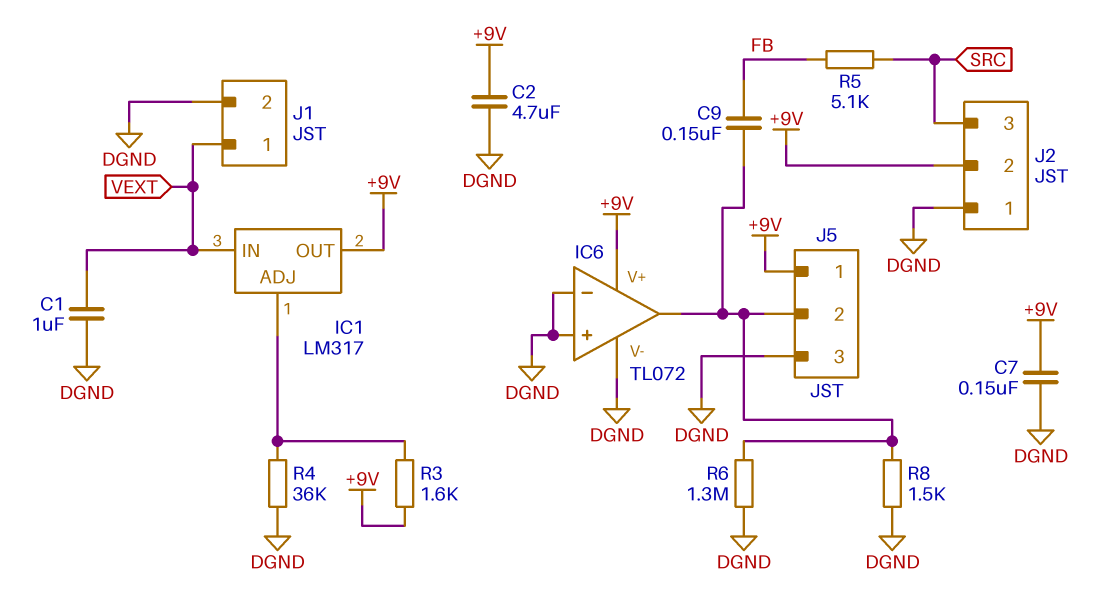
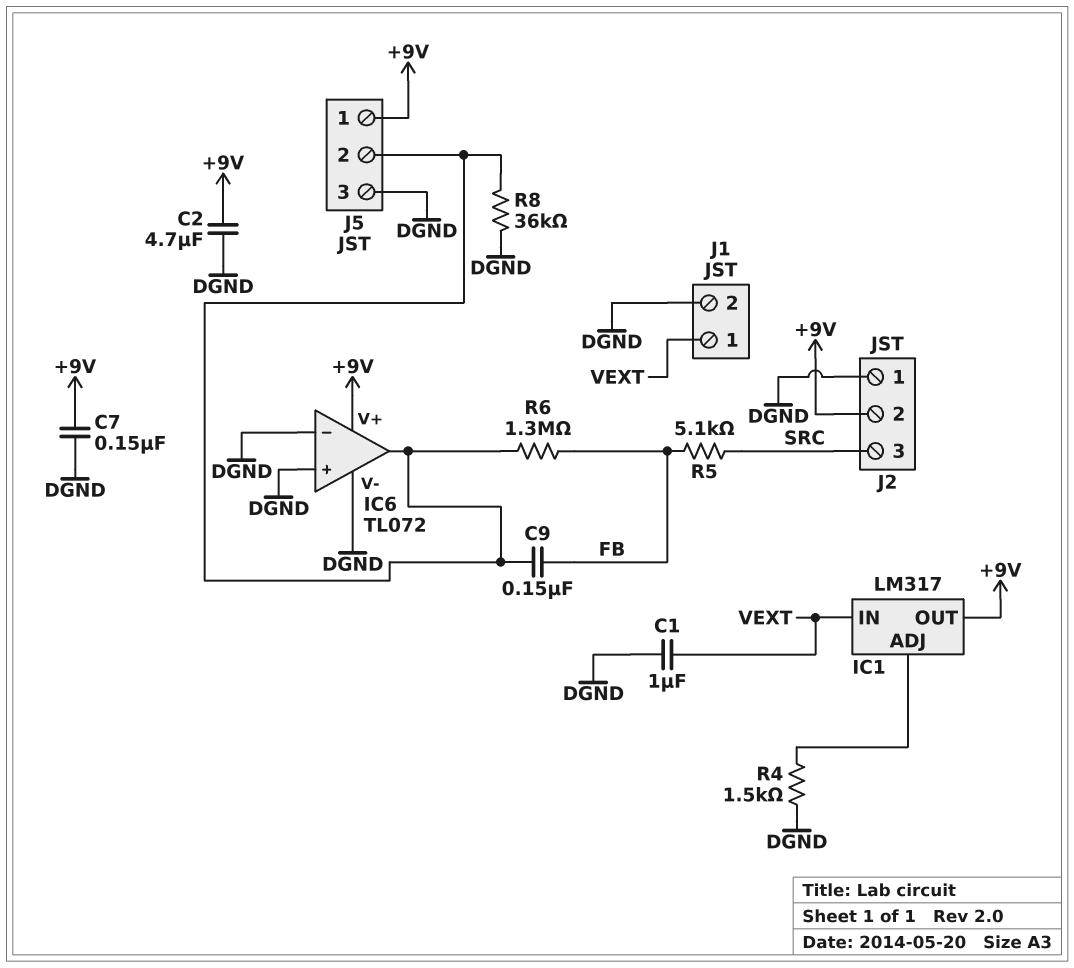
R3: 1.6k (+9V, IC1/ADJ) -> none
R4: 36k (DGND, IC1/ADJ) -> 1.5k (DGND, IC1/ADJ)
R6: 1.3M (DGND, IC6/out) -> 1.3M (FB, IC6/out)
R8: 1.5k (DGND, IC6/out) -> 36k (DGND, IC6/out)

